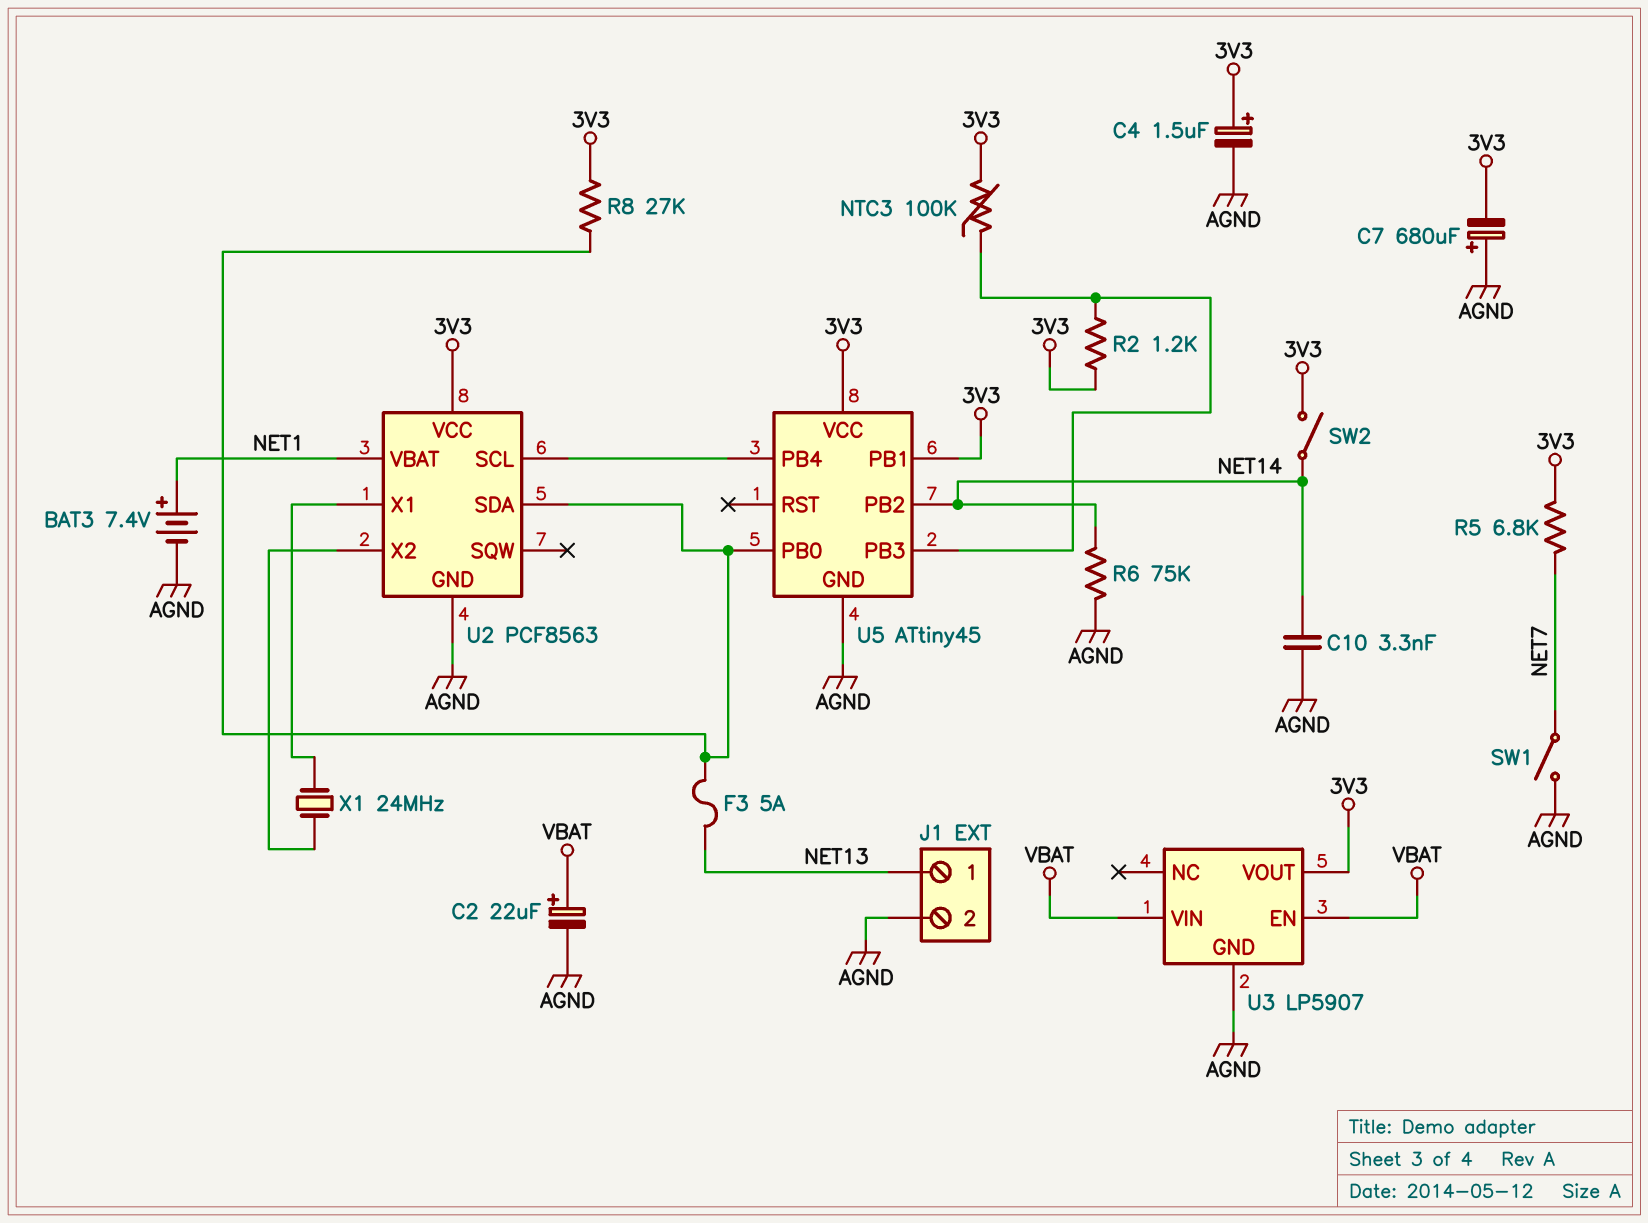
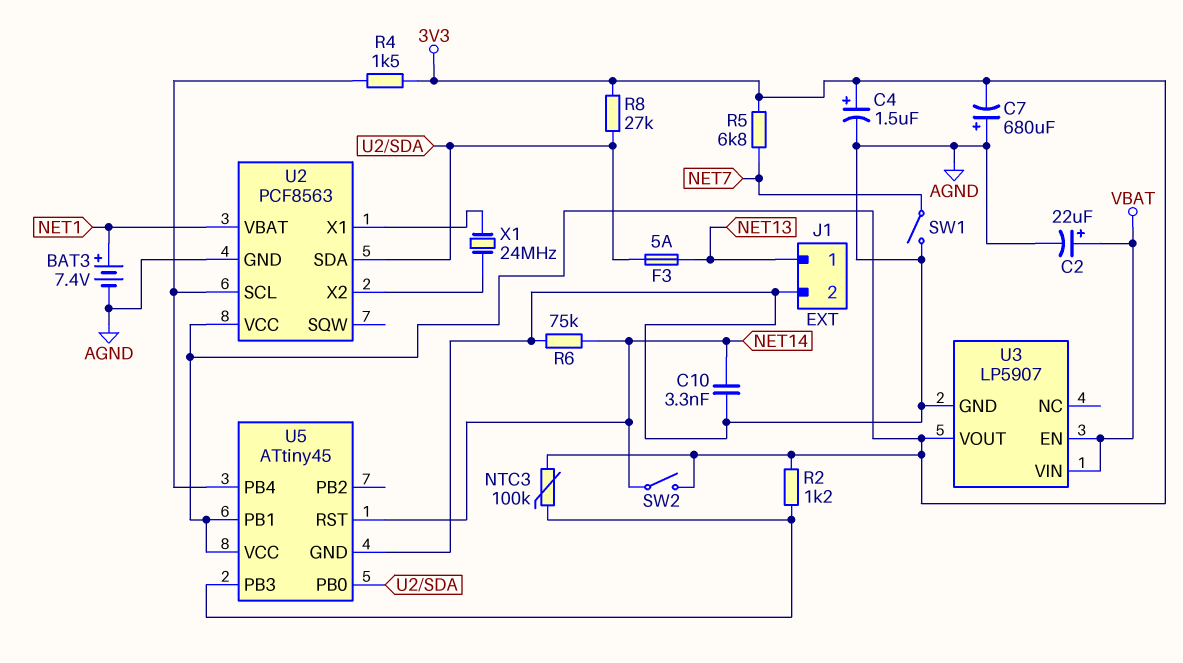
R4: none -> 1.5k (3V3, U2/SCL)
U5 pin PB2: NET14 -> none
U5 pin RST: none -> NET14

